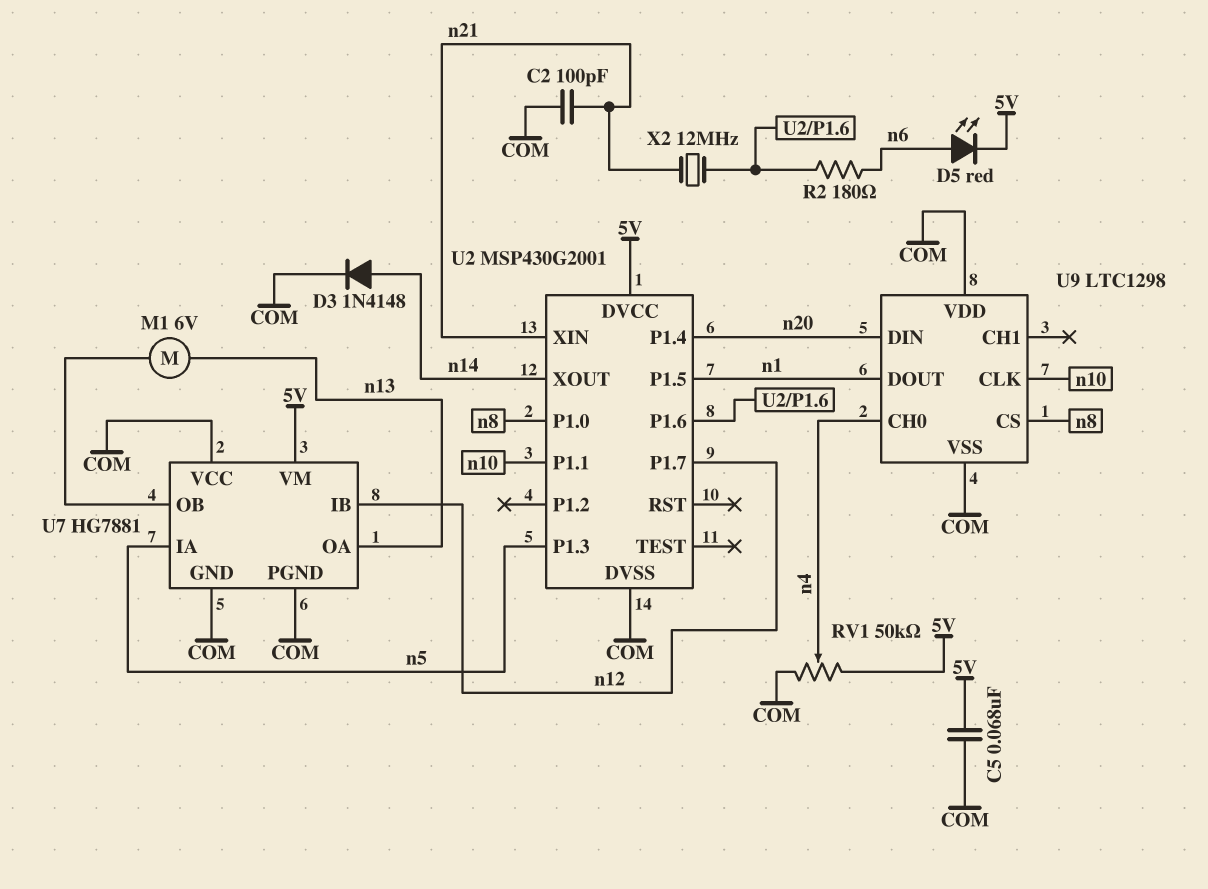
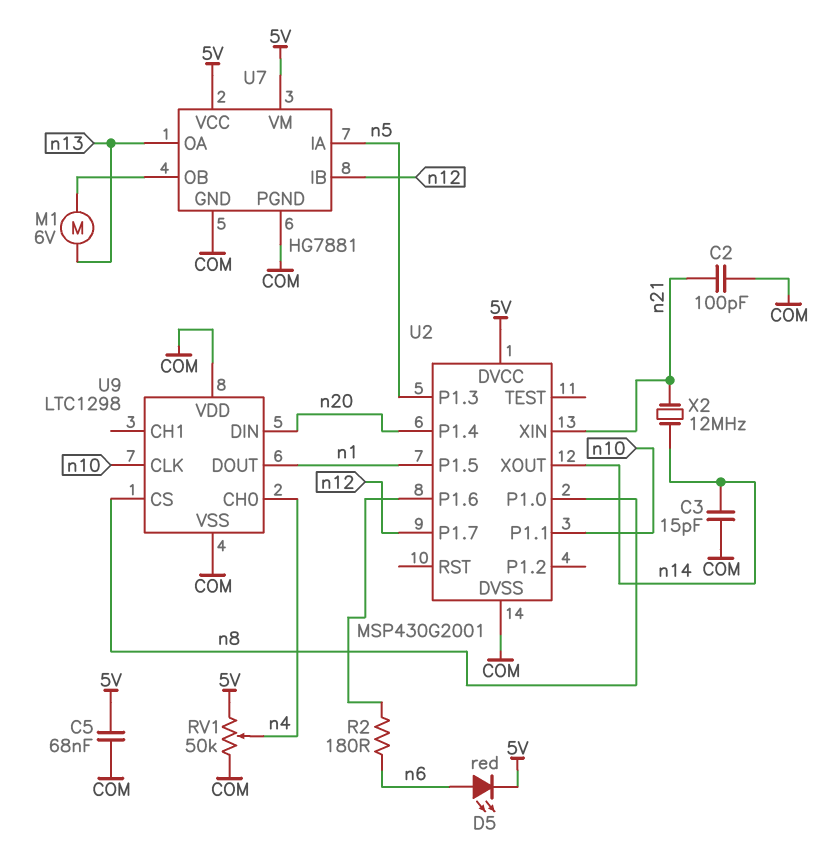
C3: none -> 15pF (COM, n14)
D3: diode 1N4148 (A n14, K COM) -> none
U7 pin VCC: COM -> 5V
X2: 12MHz (U2/P1.6, n21) -> 12MHz (n14, n21)

